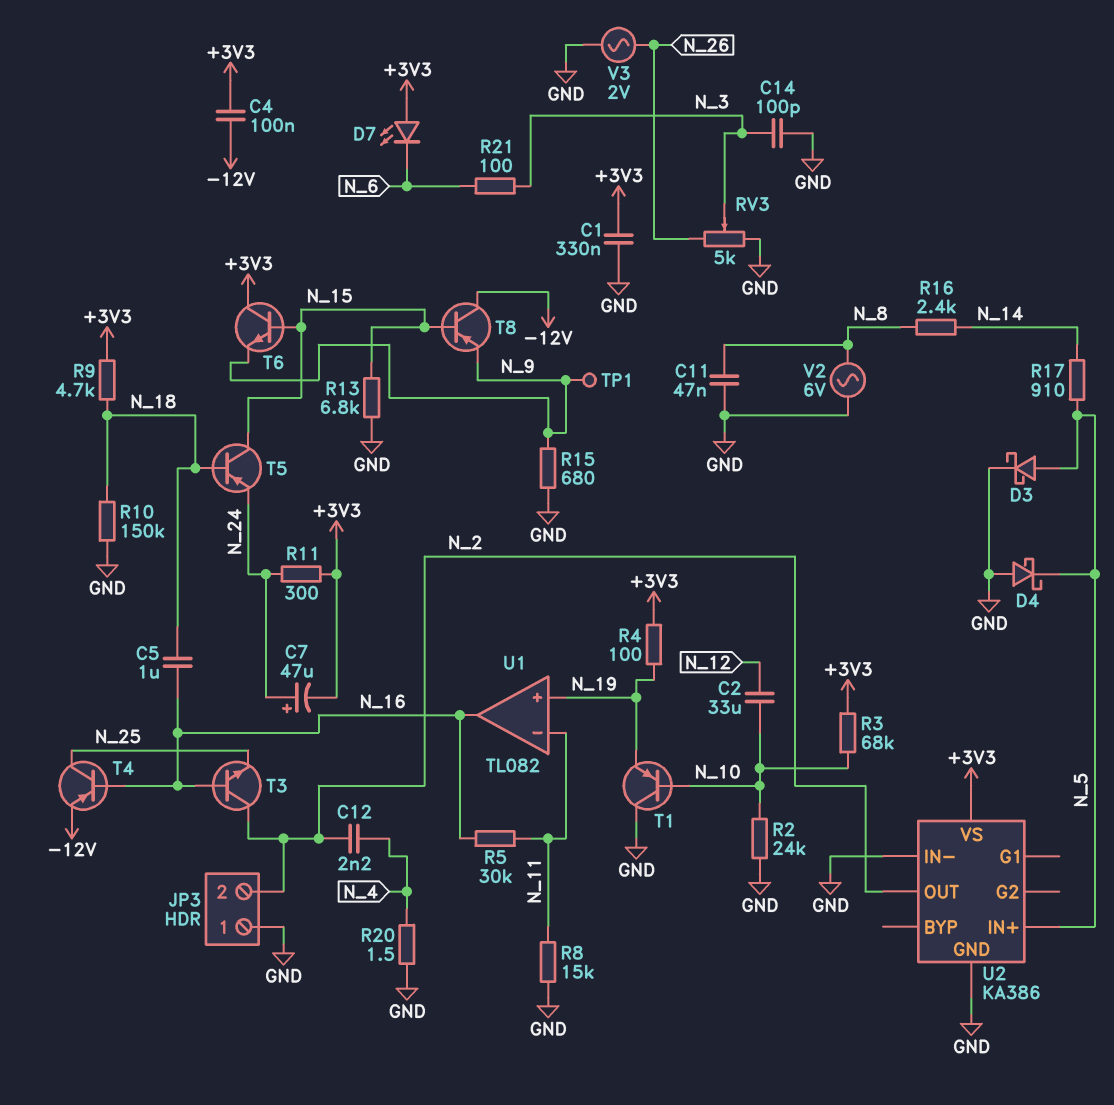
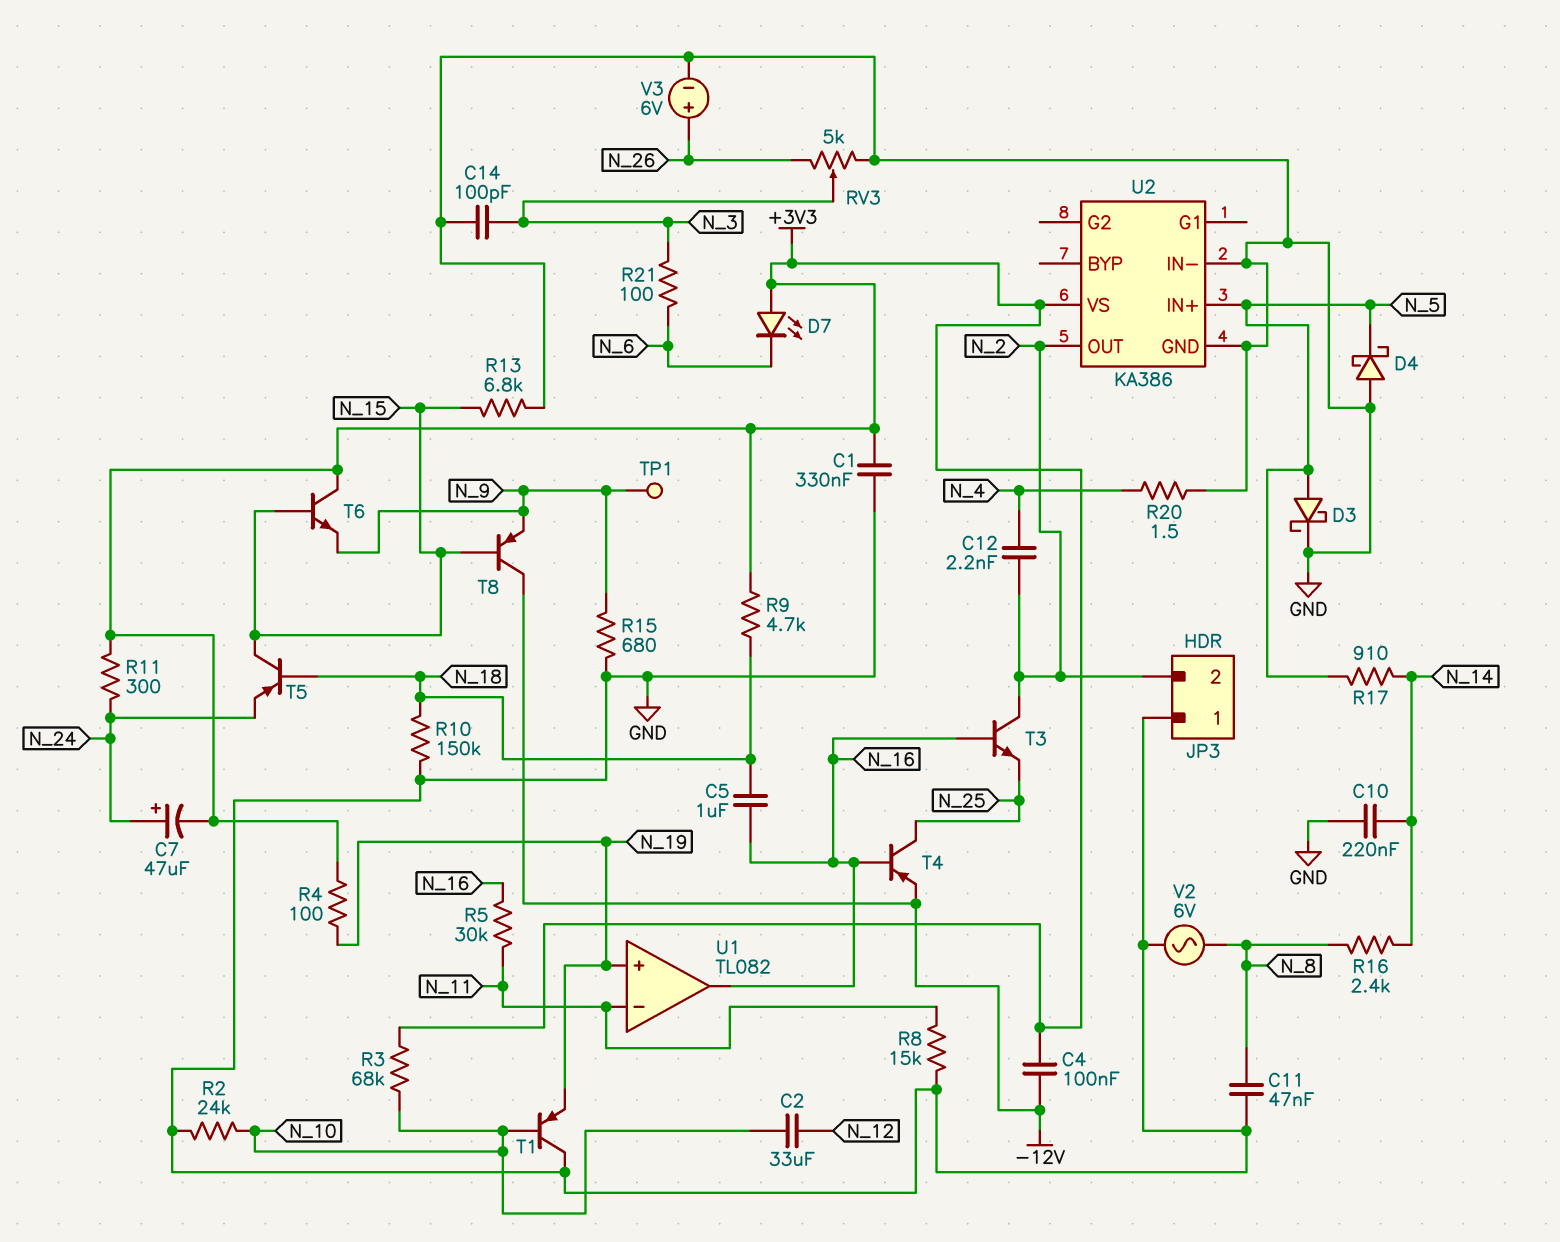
C10: none -> 220nF (GND, N_14)
V3: AC 2V (GND, N_26) -> 6V (plus N_26, minus GND)

